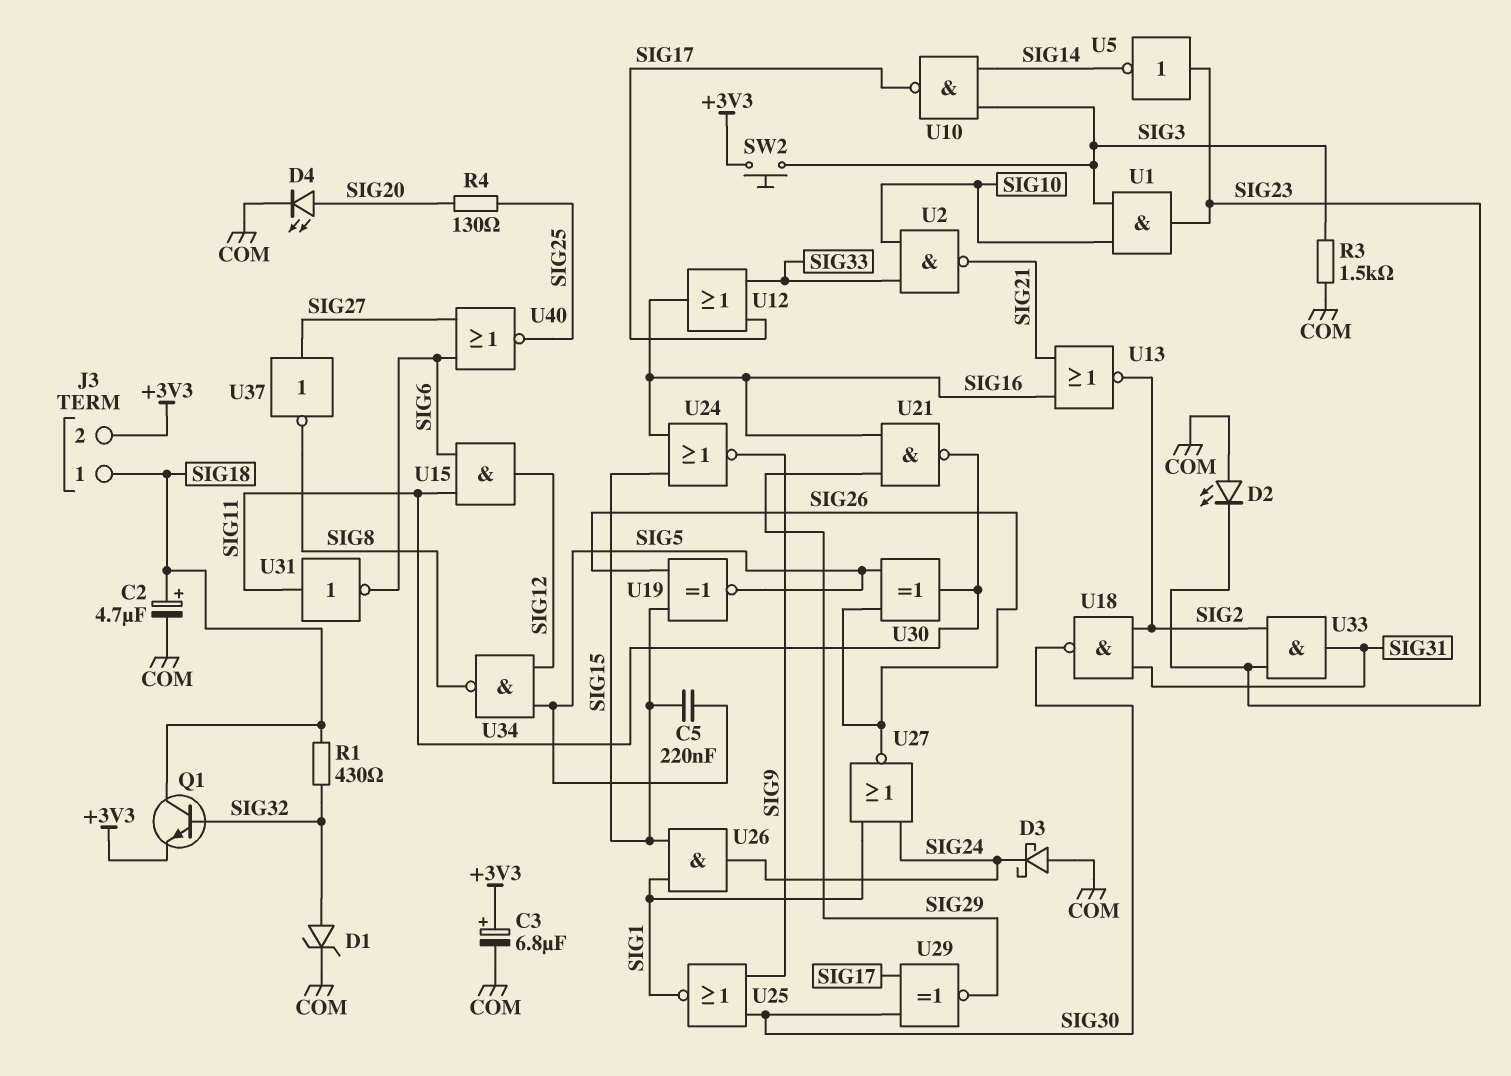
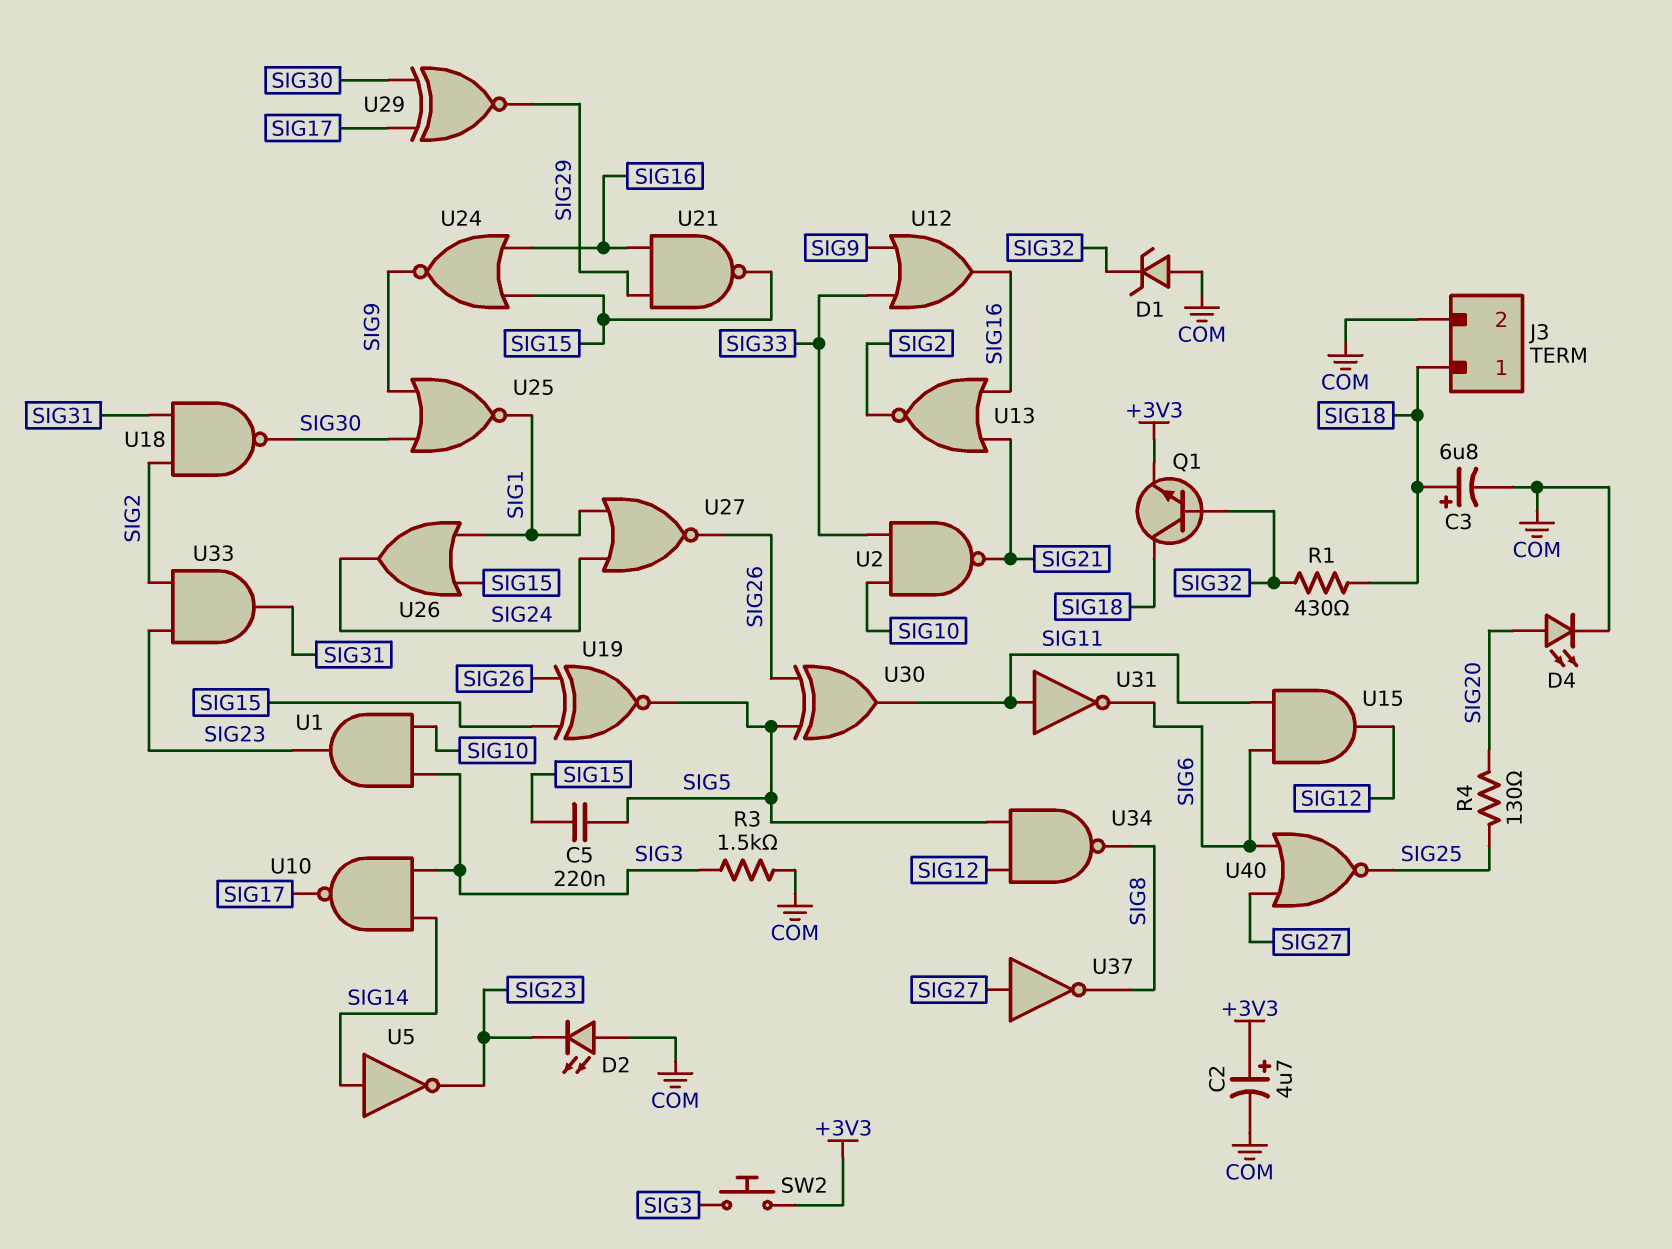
C2: 4.7uF (plus SIG18, minus COM) -> 4.7uF (plus +3V3, minus COM)
C3: 6.8uF (plus +3V3, minus COM) -> 6.8uF (plus SIG18, minus COM)
D1: zener (A SIG32, K COM) -> zener (A COM, K SIG32)
D3: schottky (A COM, K SIG24) -> none
J3 pin 2: +3V3 -> COM
U5: NOT (in SIG23, out SIG14) -> NOT (in SIG14, out SIG23)
U12: OR (in SIG17, in SIG33, out SIG16) -> OR (in SIG9, in SIG33, out SIG16)
U21: NAND (in SIG16, in SIG29, out SIG11) -> NAND (in SIG16, in SIG29, out SIG15)
U26: AND (in SIG1, in SIG15, out SIG24) -> OR (in SIG1, in SIG15, out SIG24)

